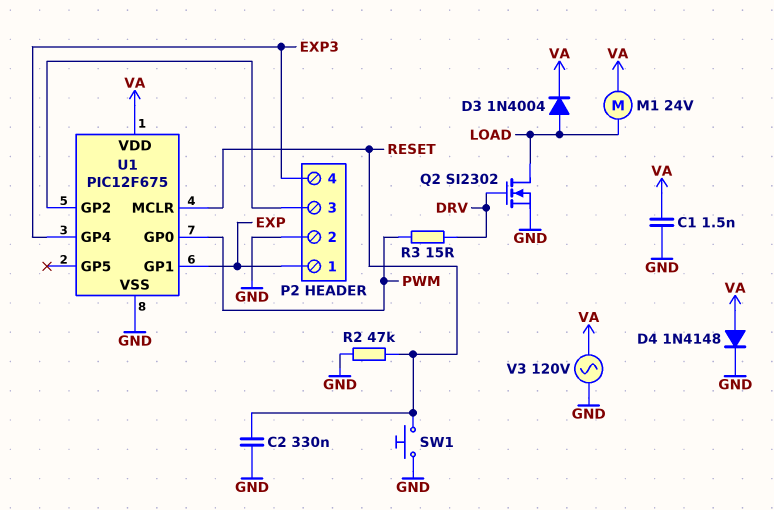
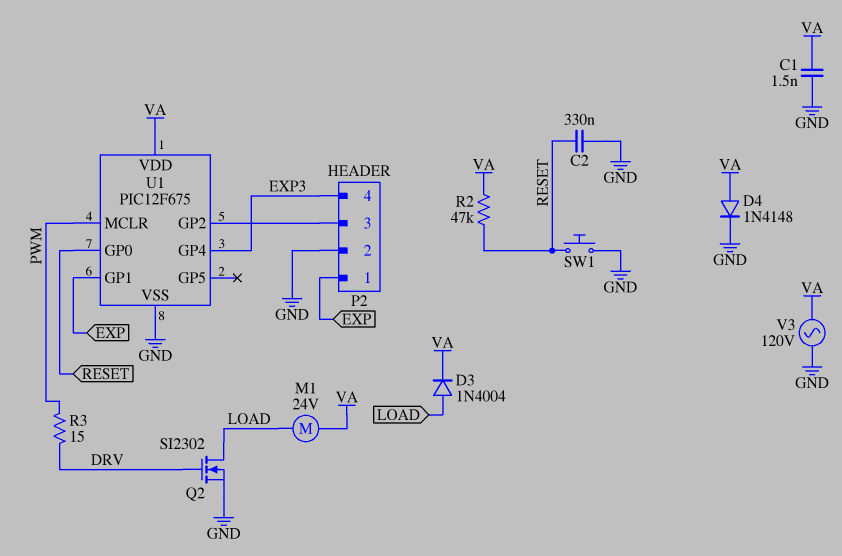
R2: 47k (GND, RESET) -> 47k (RESET, VA)
U1 pin GP0: PWM -> RESET
U1 pin MCLR: RESET -> PWM

